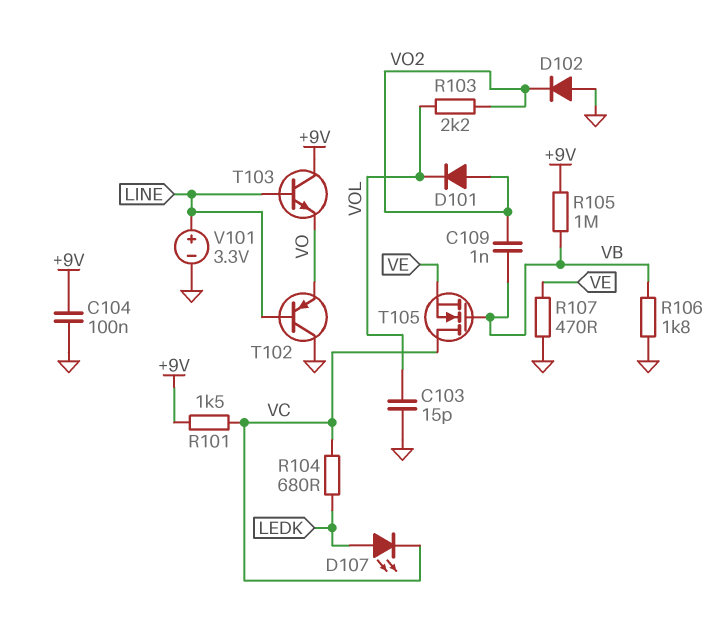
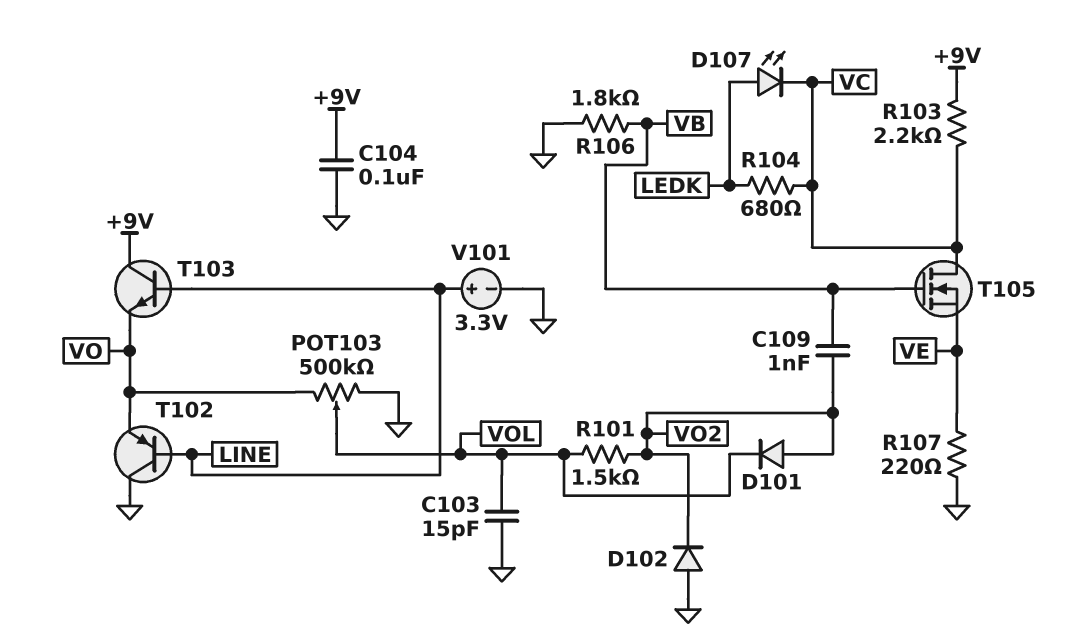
POT103: none -> 500k (GND, VO, wiper VOL)
R101: 1.5k (+9V, VC) -> 1.5k (VO2, VOL)
R103: 2.2k (VO2, VOL) -> 2.2k (+9V, VC)
R105: 1M (+9V, VB) -> none
R107: 470 (GND, VE) -> 220 (GND, VE)

